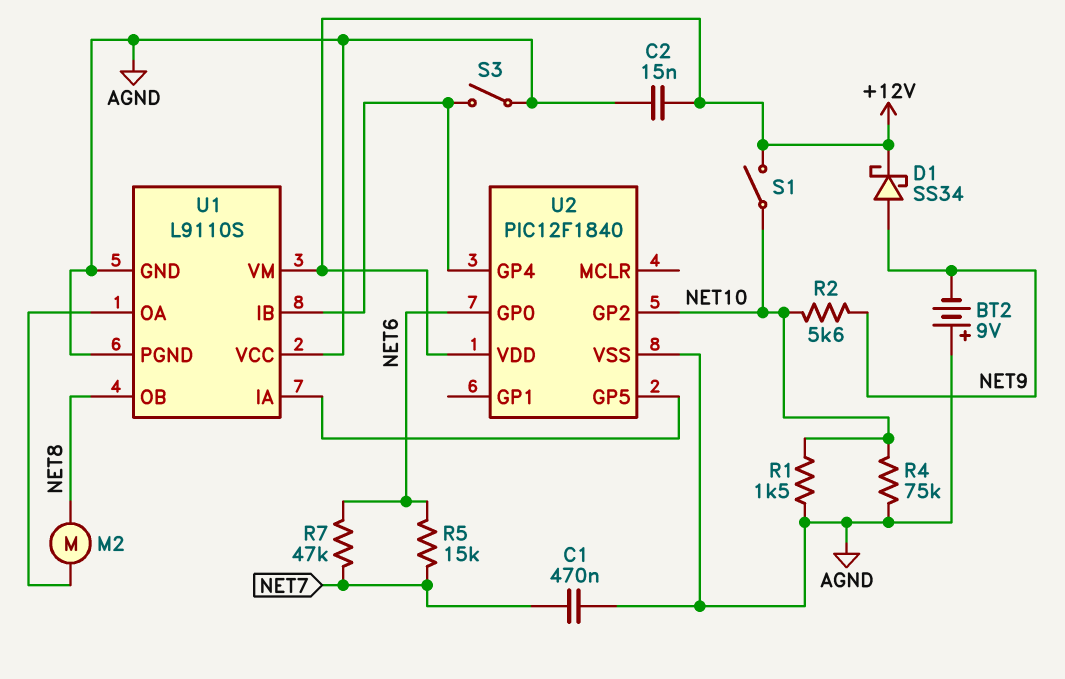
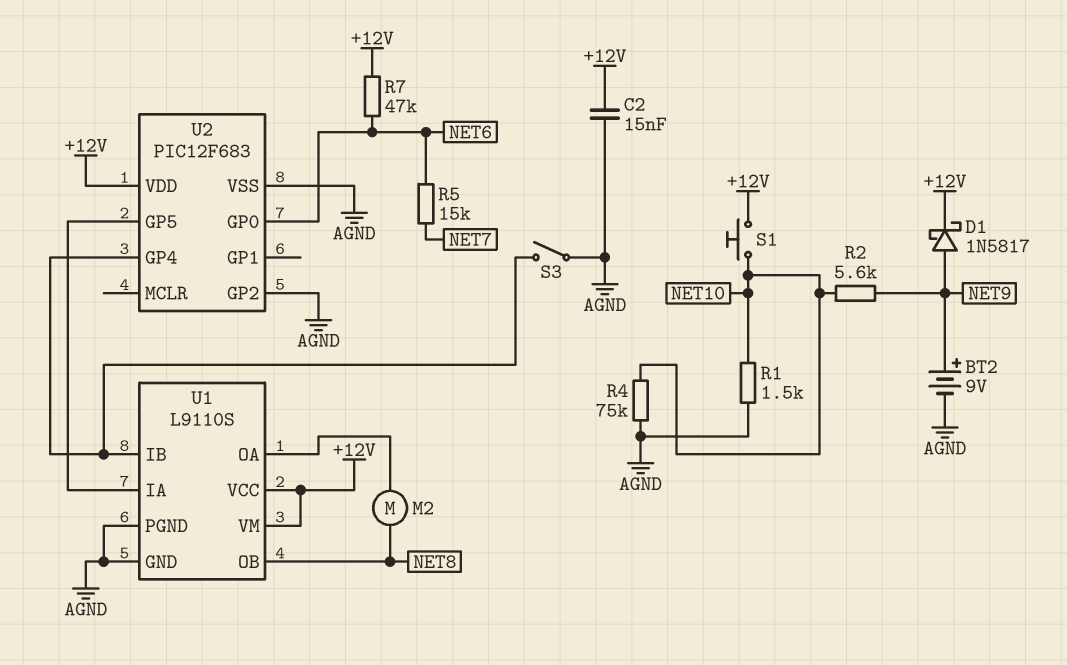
BT2: 9V (plus AGND, minus NET9) -> 9V (plus NET9, minus AGND)
C1: 470nF (AGND, NET7) -> none
D1: schottky SS34 (A NET9, K +12V) -> schottky 1N5817 (A NET9, K +12V)
R7: 47k (NET6, NET7) -> 47k (+12V, NET6)
S1: switch (+12V, NET10) -> button (+12V, NET10)
U1 pin VCC: AGND -> +12V
U2: PIC12F1840 -> PIC12F683
U2 pin GP2: NET10 -> AGND

